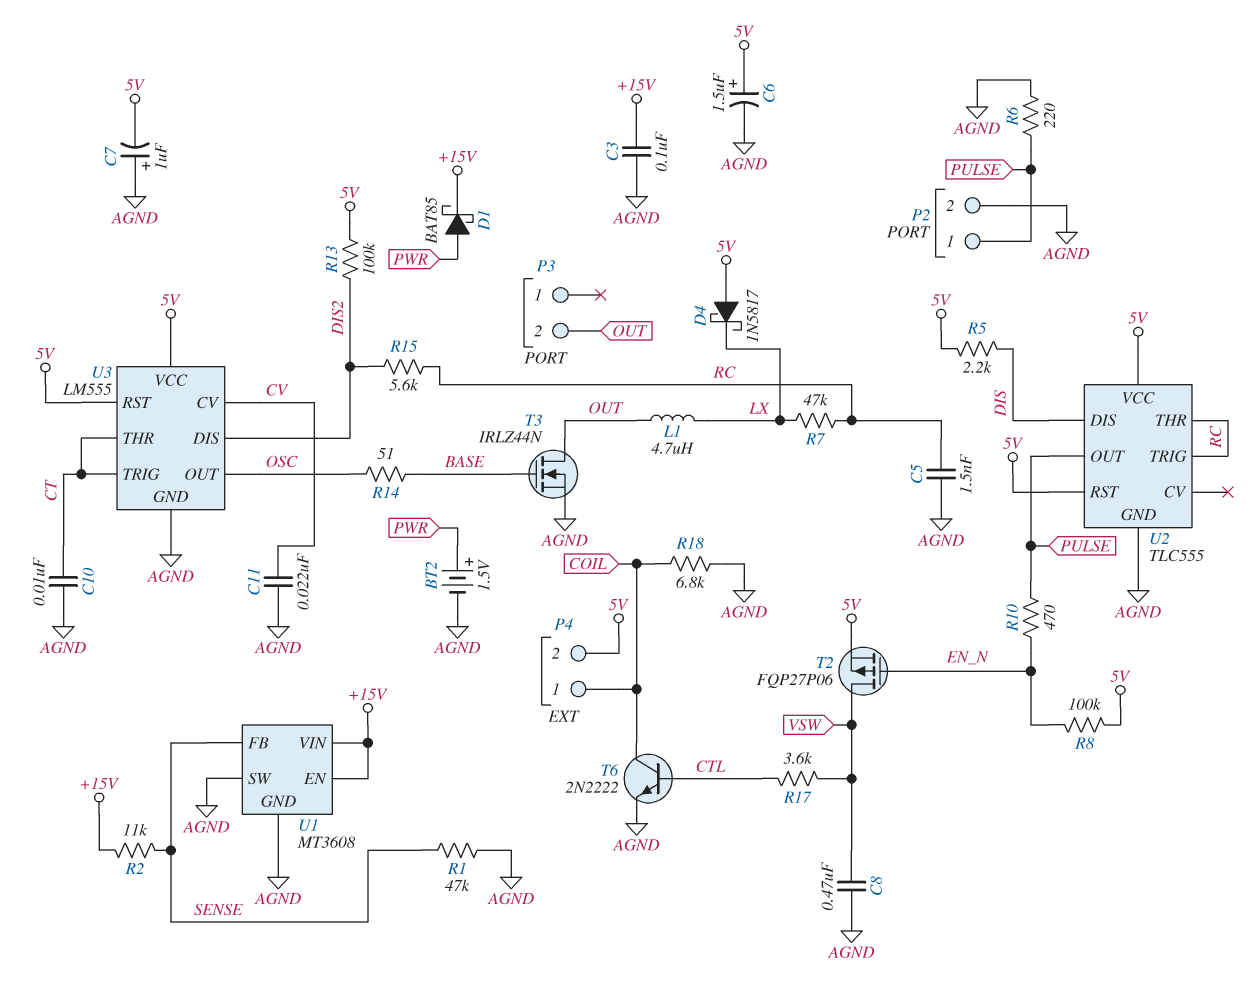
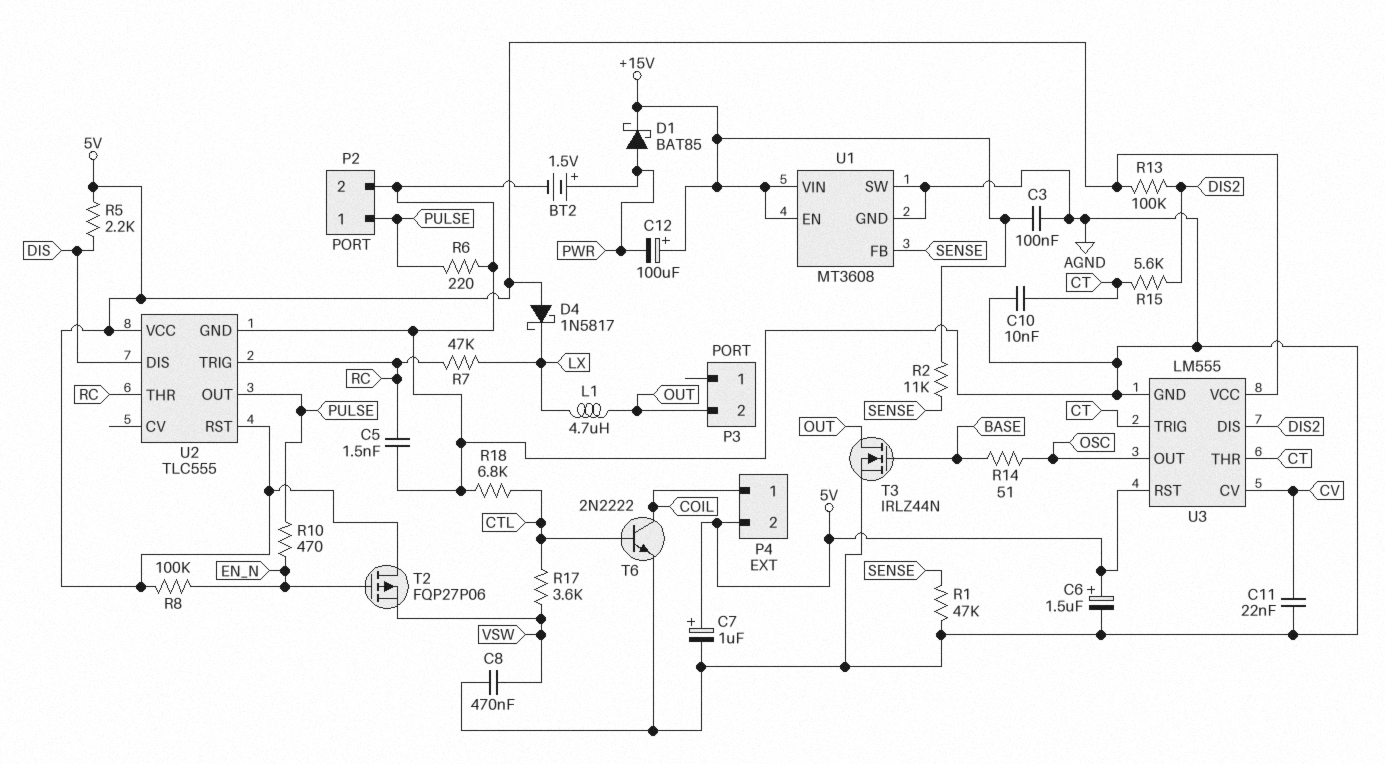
C7: 1uF (plus AGND, minus 5V) -> 1uF (plus 5V, minus AGND)
C12: none -> 100uF (plus +15V, minus PWR)
R15: 5.6k (DIS2, RC) -> 5.6k (CT, DIS2)
R18: 6.8k (AGND, COIL) -> 6.8k (AGND, CTL)
T2: PMOS FQP27P06 (G EN_N, D VSW, S 5V) -> PMOS FQP27P06 (G EN_N, D 5V, S VSW)

